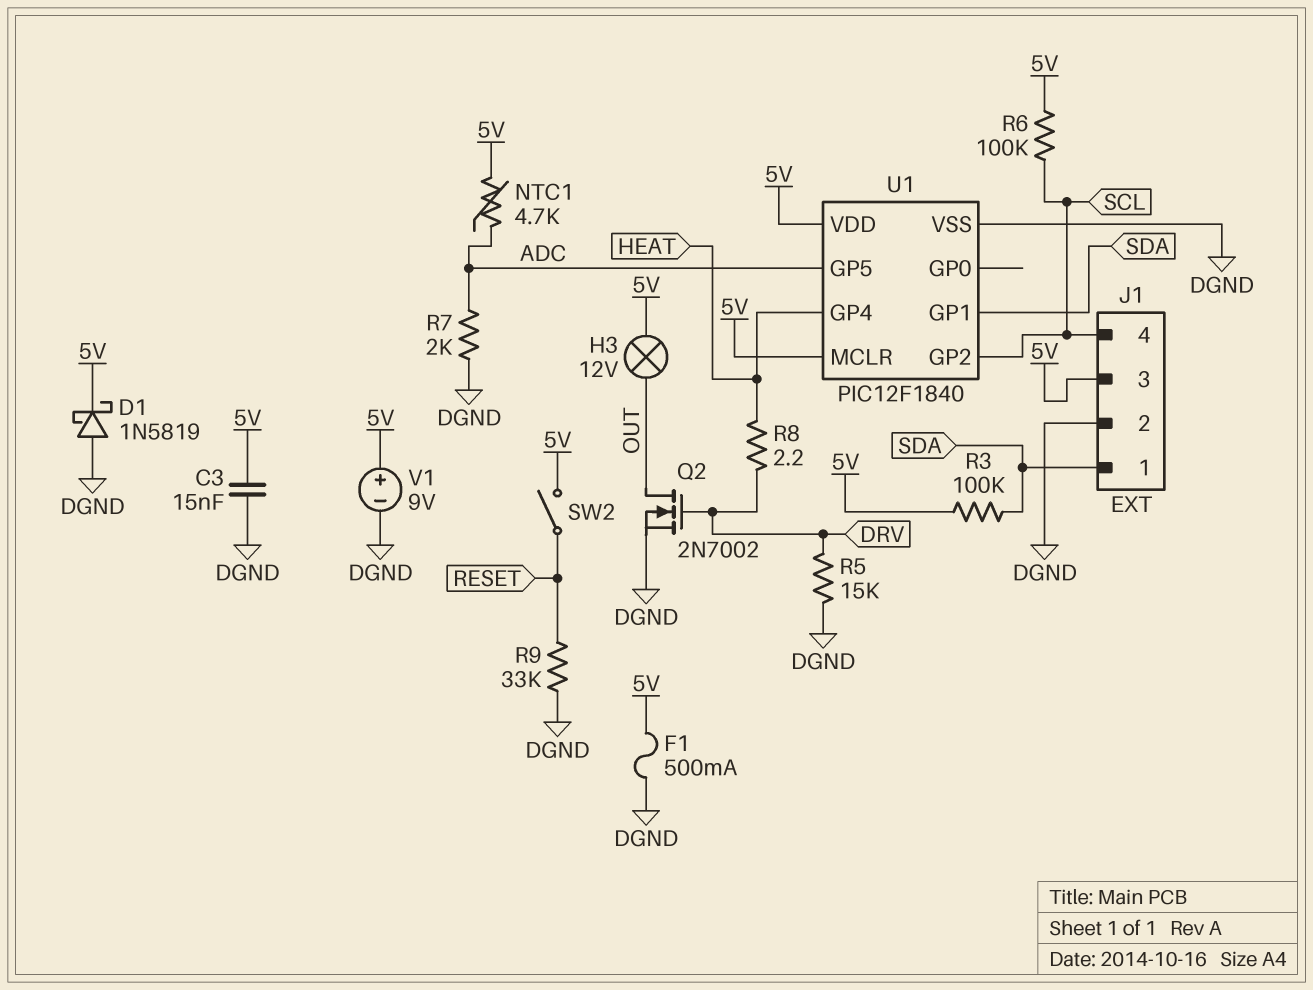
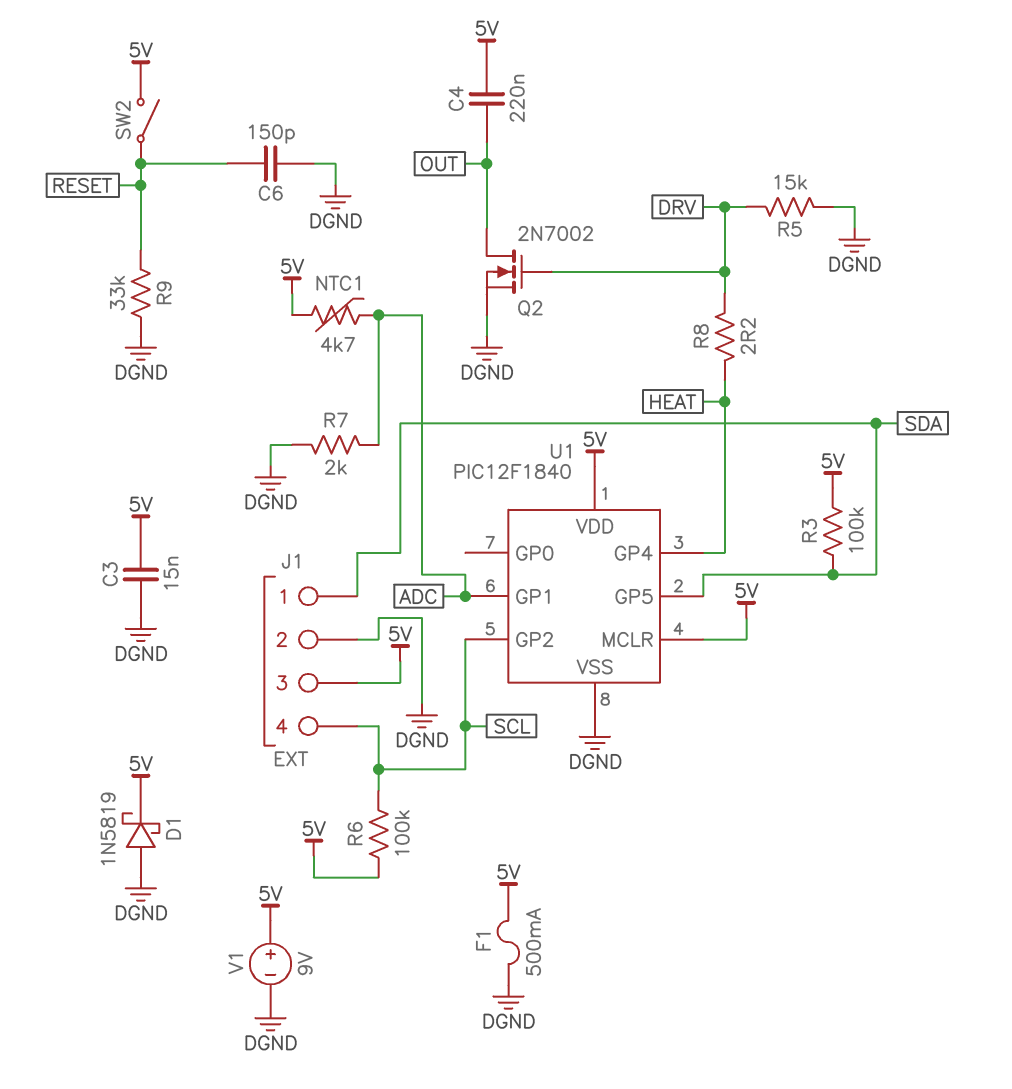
C4: none -> 220nF (5V, OUT)
C6: none -> 150pF (DGND, RESET)
H3: lamp 12V (5V, OUT) -> none
U1 pin GP1: SDA -> ADC
U1 pin GP5: ADC -> SDA

